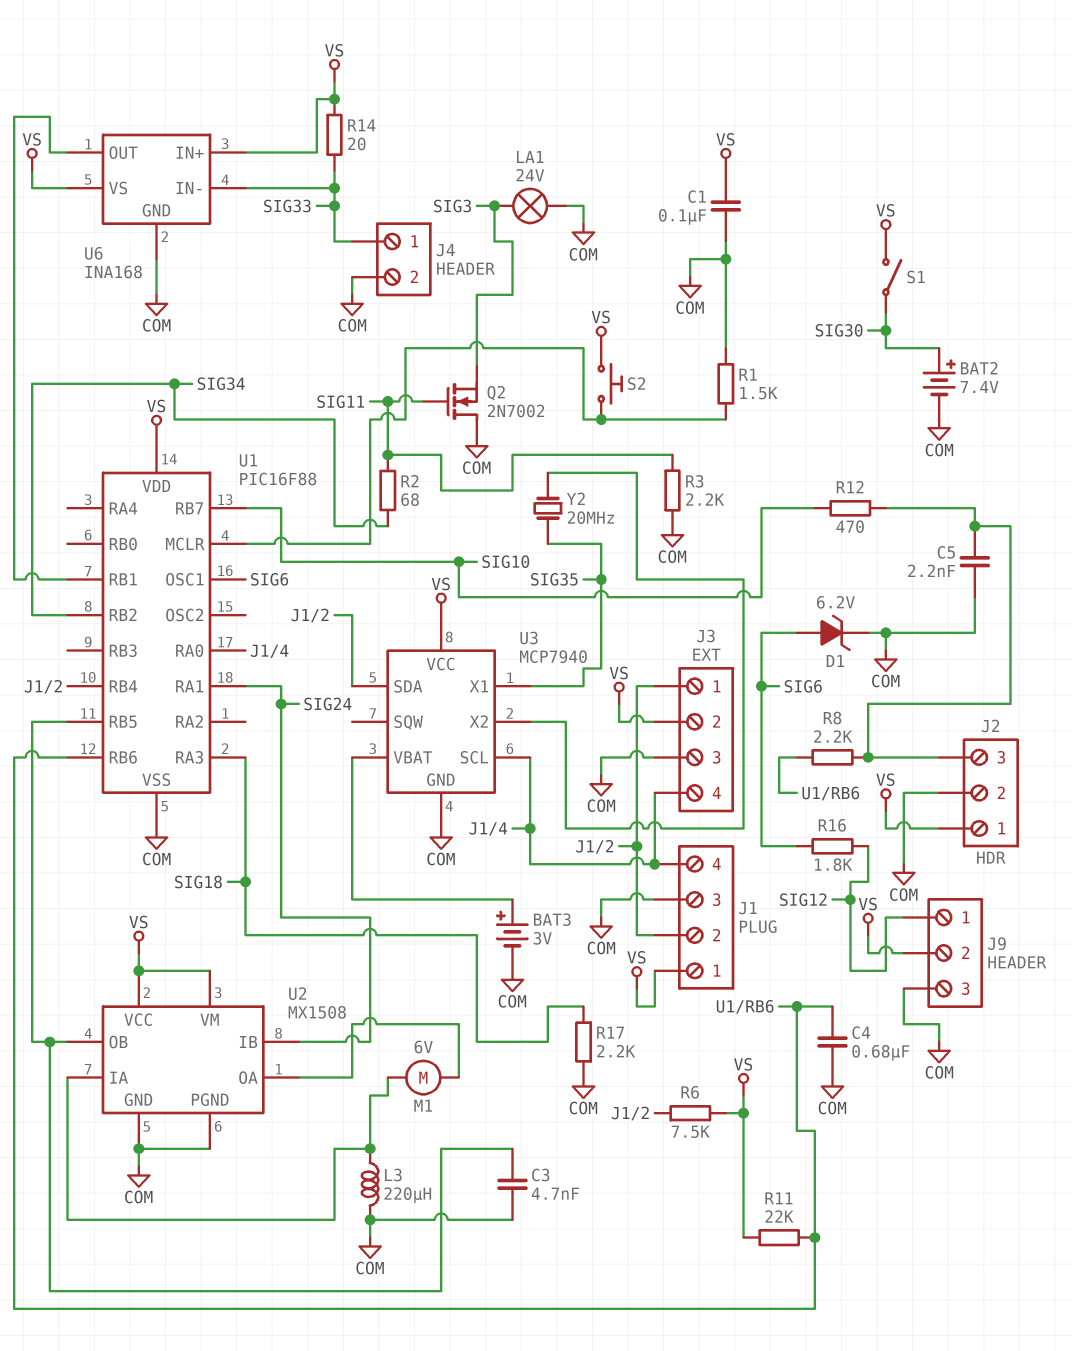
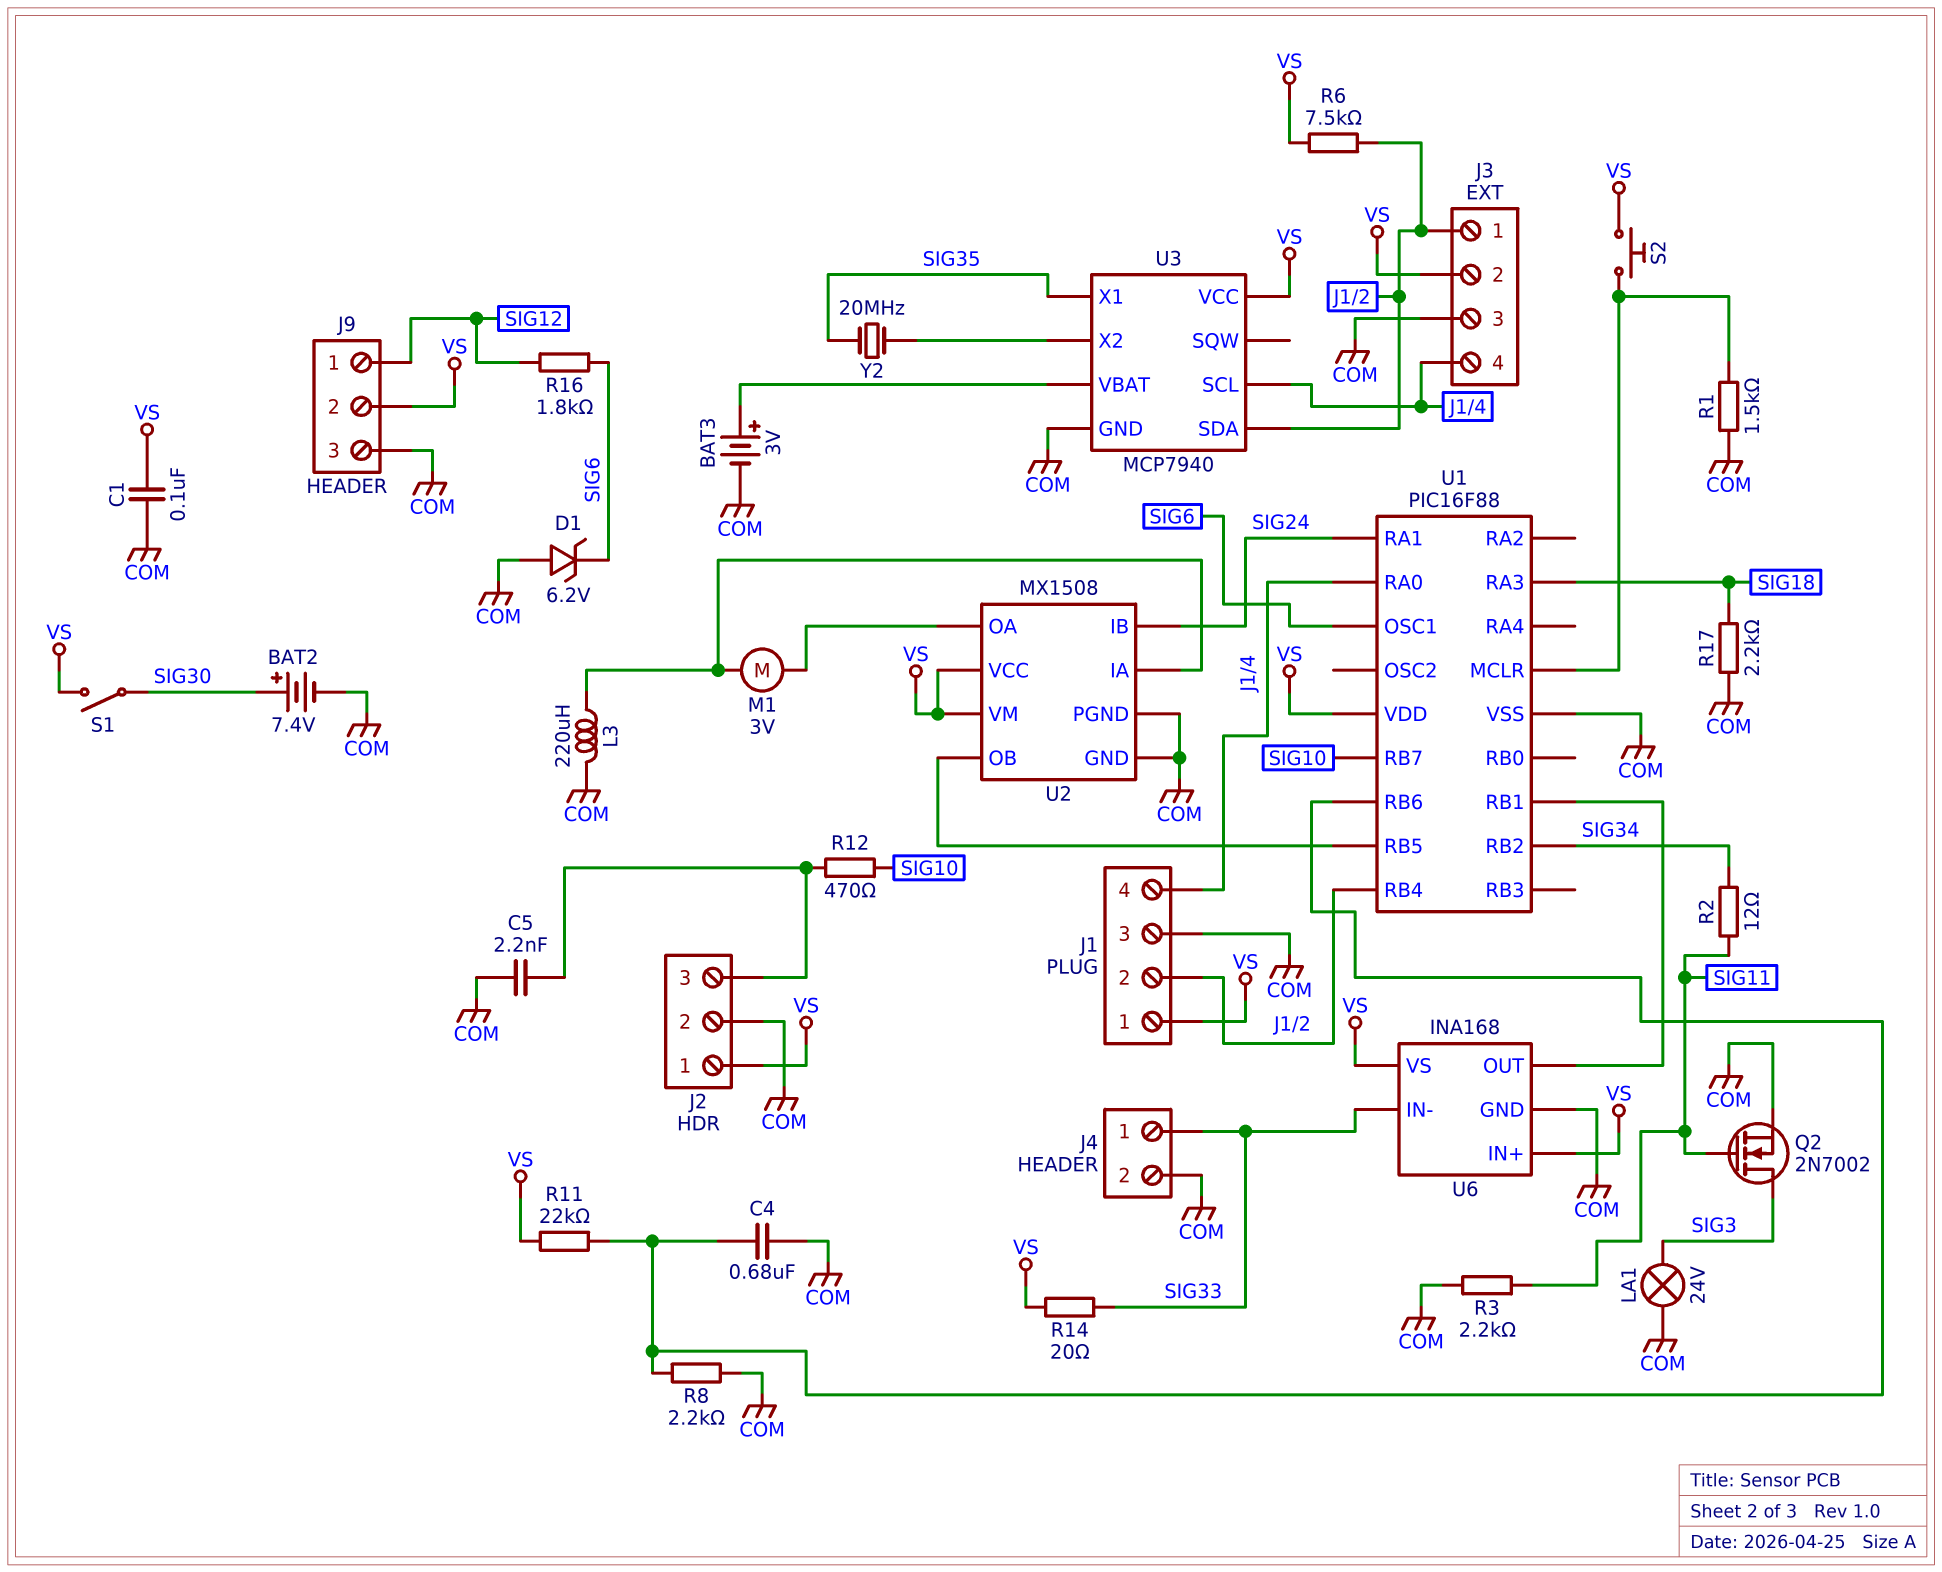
C3: 4.7nF (COM, U1/RB5) -> none
D1: zener 6.2V (A SIG6, K COM) -> zener 6.2V (A COM, K SIG6)
M1: motor 6V (U2/IA, U2/OA) -> motor 3V (U2/IA, U2/OA)
Q2: NMOS 2N7002 (G SIG11, D COM, S SIG3) -> NMOS 2N7002 (G SIG11, D SIG3, S COM)
R2: 68 (SIG11, SIG34) -> 12 (SIG11, SIG34)
R8: 2.2k (J2/3, U1/RB6) -> 2.2k (COM, U1/RB6)

